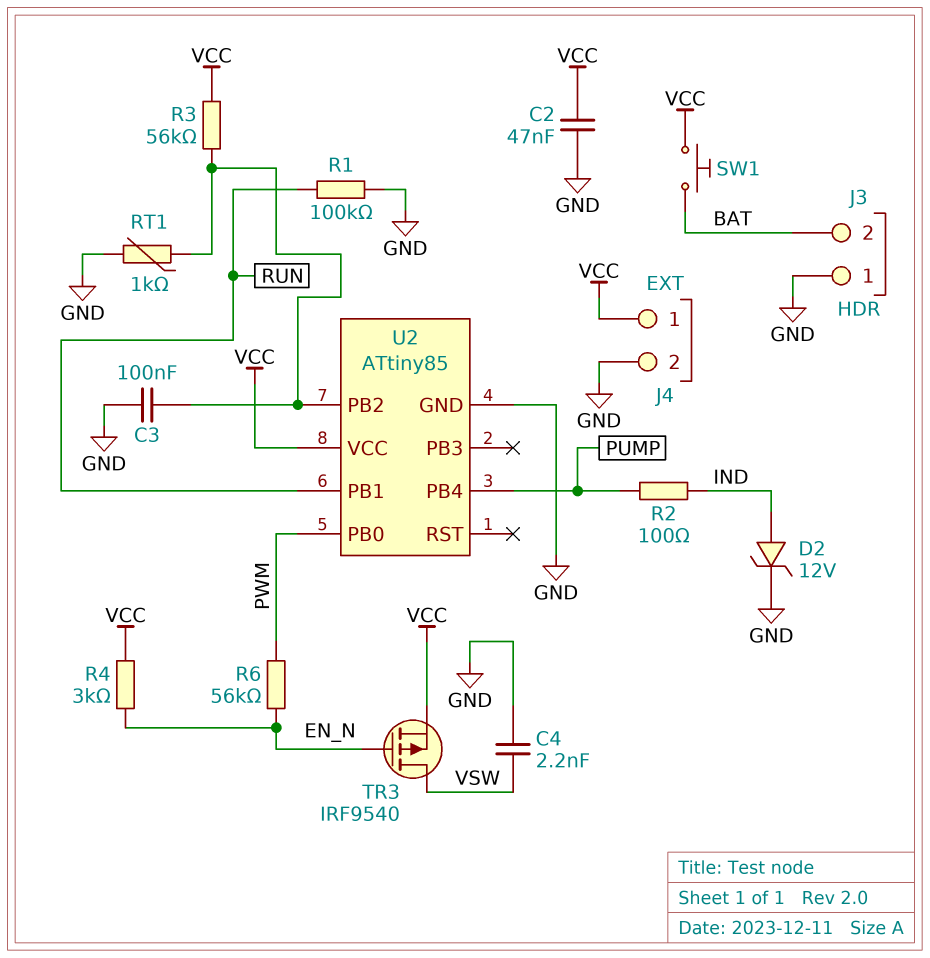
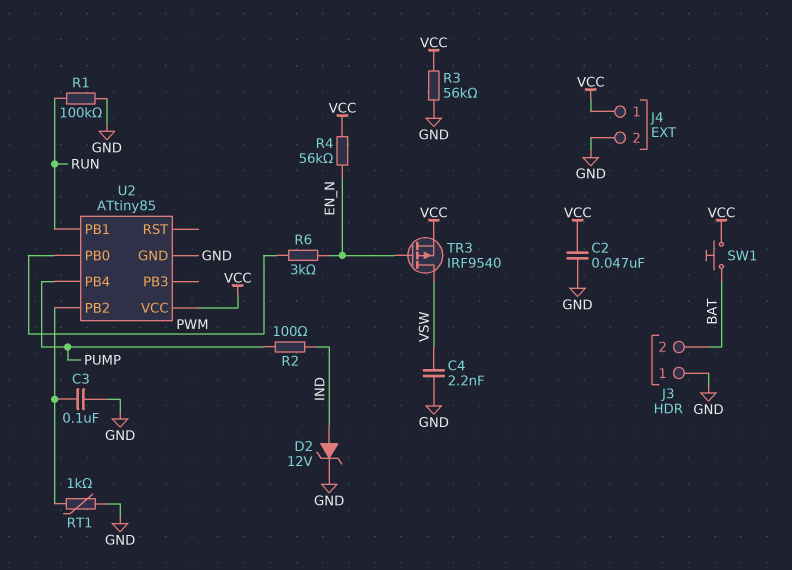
R3: 56k (U2/PB2, VCC) -> 56k (GND, VCC)
R4: 3k (EN_N, VCC) -> 56k (EN_N, VCC)
R6: 56k (EN_N, PWM) -> 3k (EN_N, PWM)

